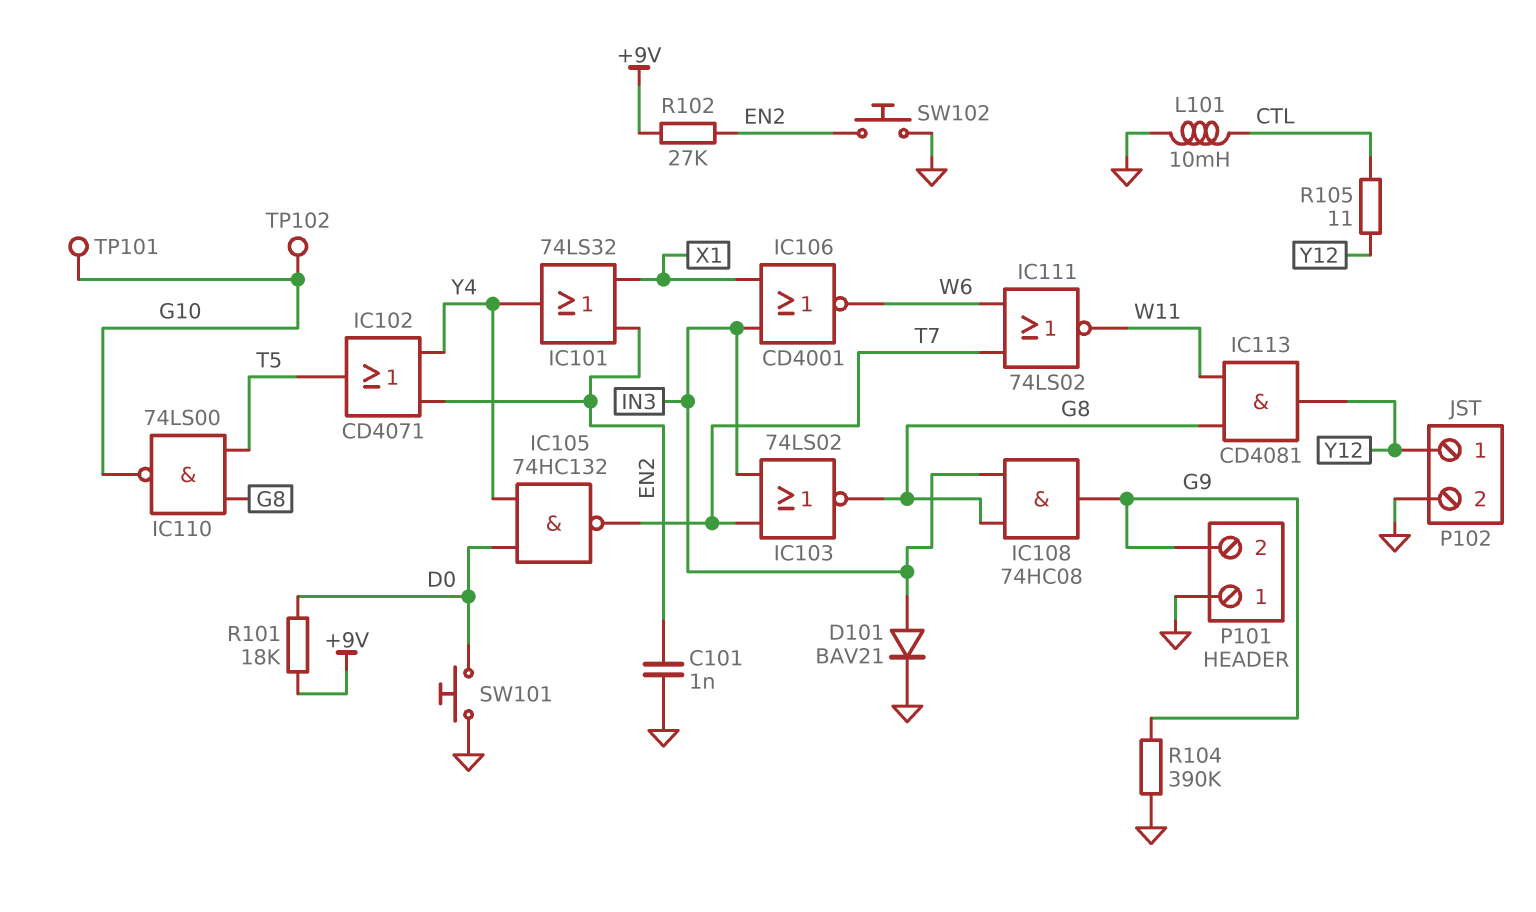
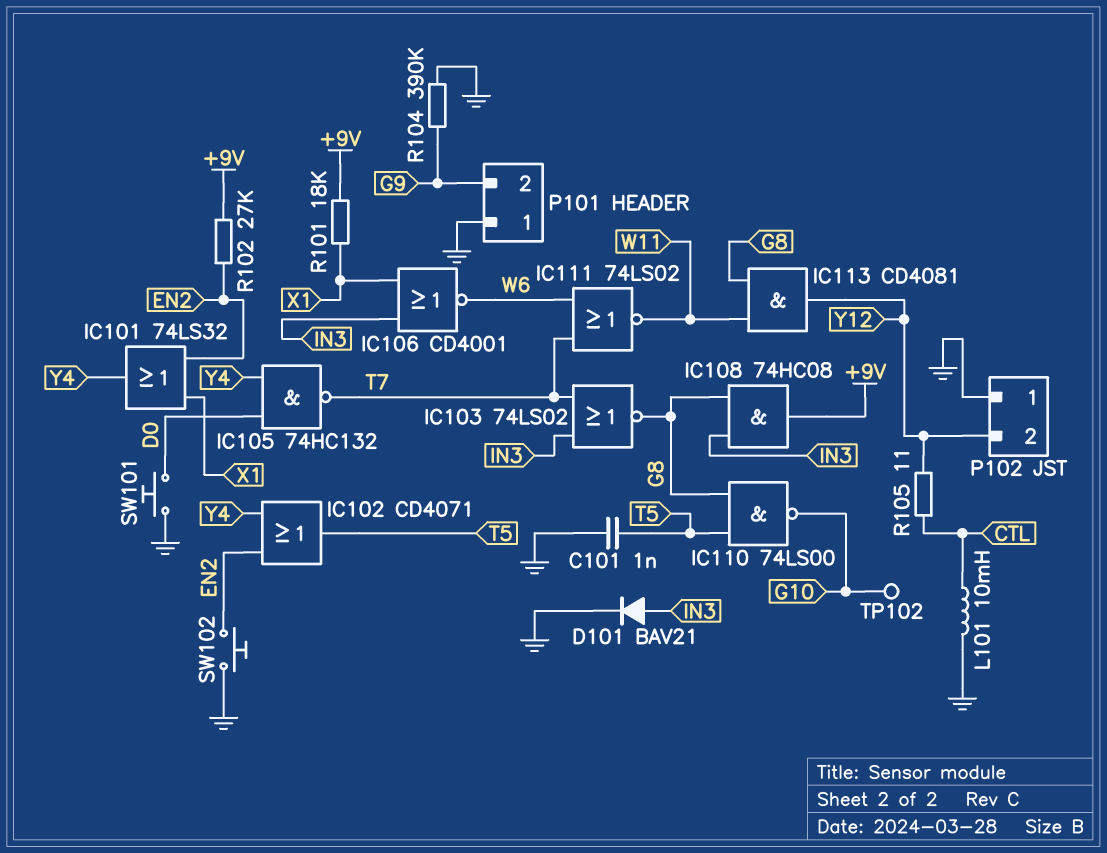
C101: 1nF (EN2, GND) -> 1nF (GND, T5)
IC108: AND 74HC08 (in G8, in IN3, out G9) -> AND 74HC08 (in G8, in IN3, out +9V)
P102 pin 1: Y12 -> GND
P102 pin 2: GND -> Y12
R101: 18k (+9V, D0) -> 18k (+9V, X1)
TP101: test point (G10) -> none

